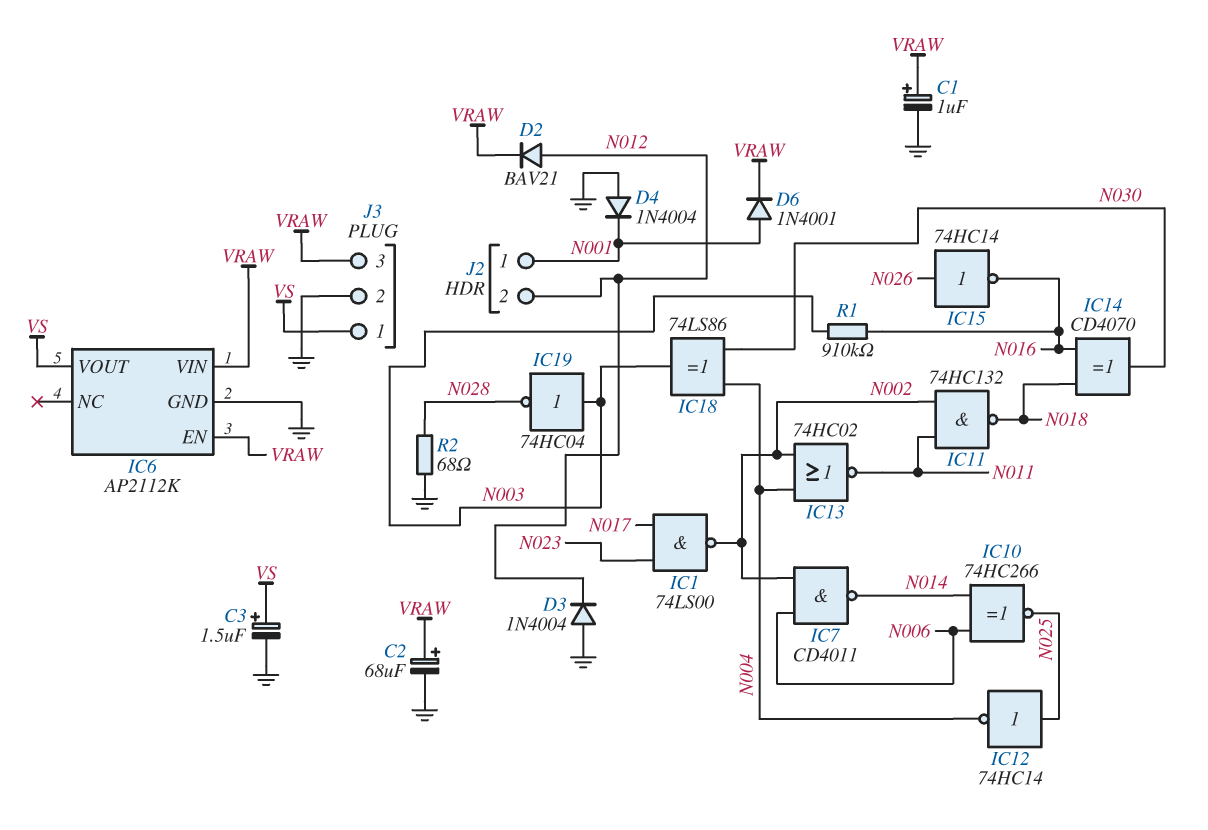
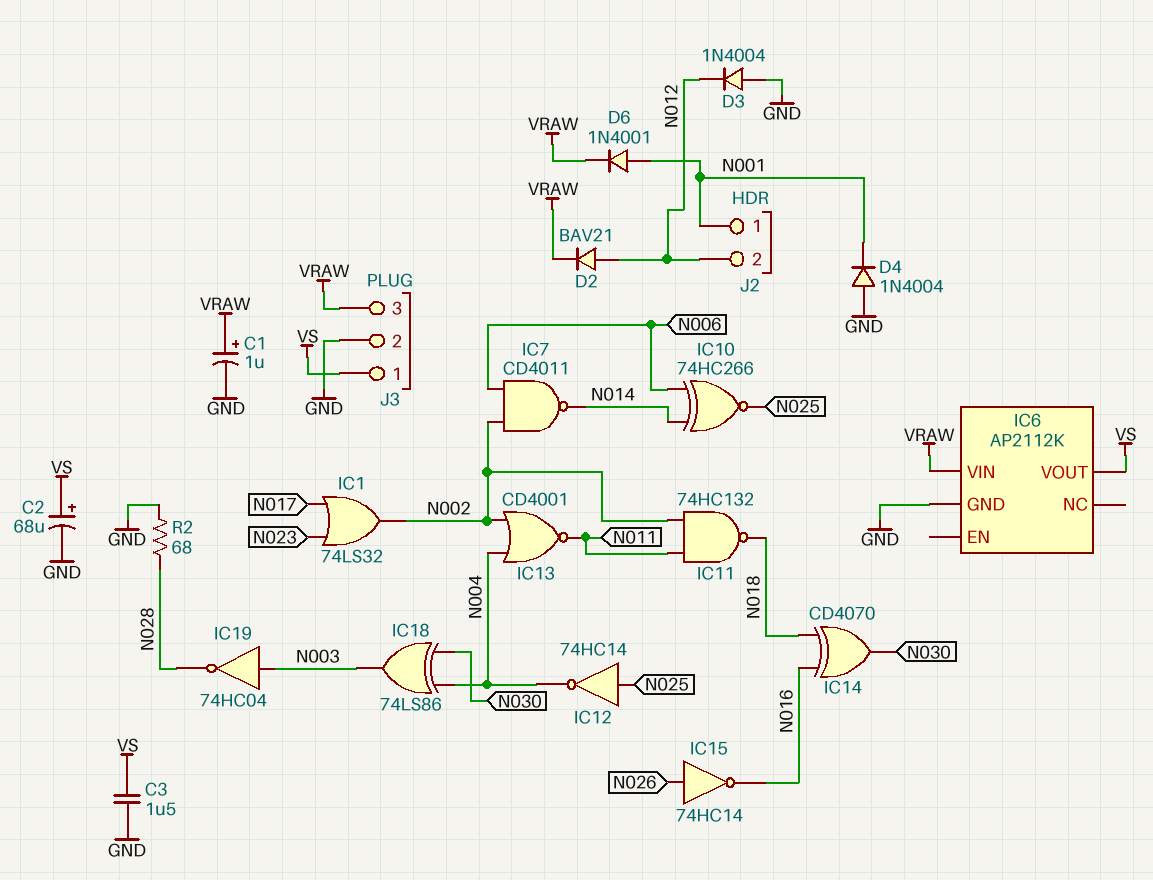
C2: 68uF (plus VRAW, minus GND) -> 68uF (plus VS, minus GND)
C3: 1.5uF (plus VS, minus GND) -> 1.5uF (GND, VS)
IC1: NAND 74LS00 (in N017, in N023, out N002) -> OR 74LS32 (in N017, in N023, out N002)
IC6 pin EN: VRAW -> none
IC13: NOR 74HC02 (in N002, in N004, out N011) -> NOR CD4001 (in N002, in N004, out N011)
R1: 910k (N003, N016) -> none

